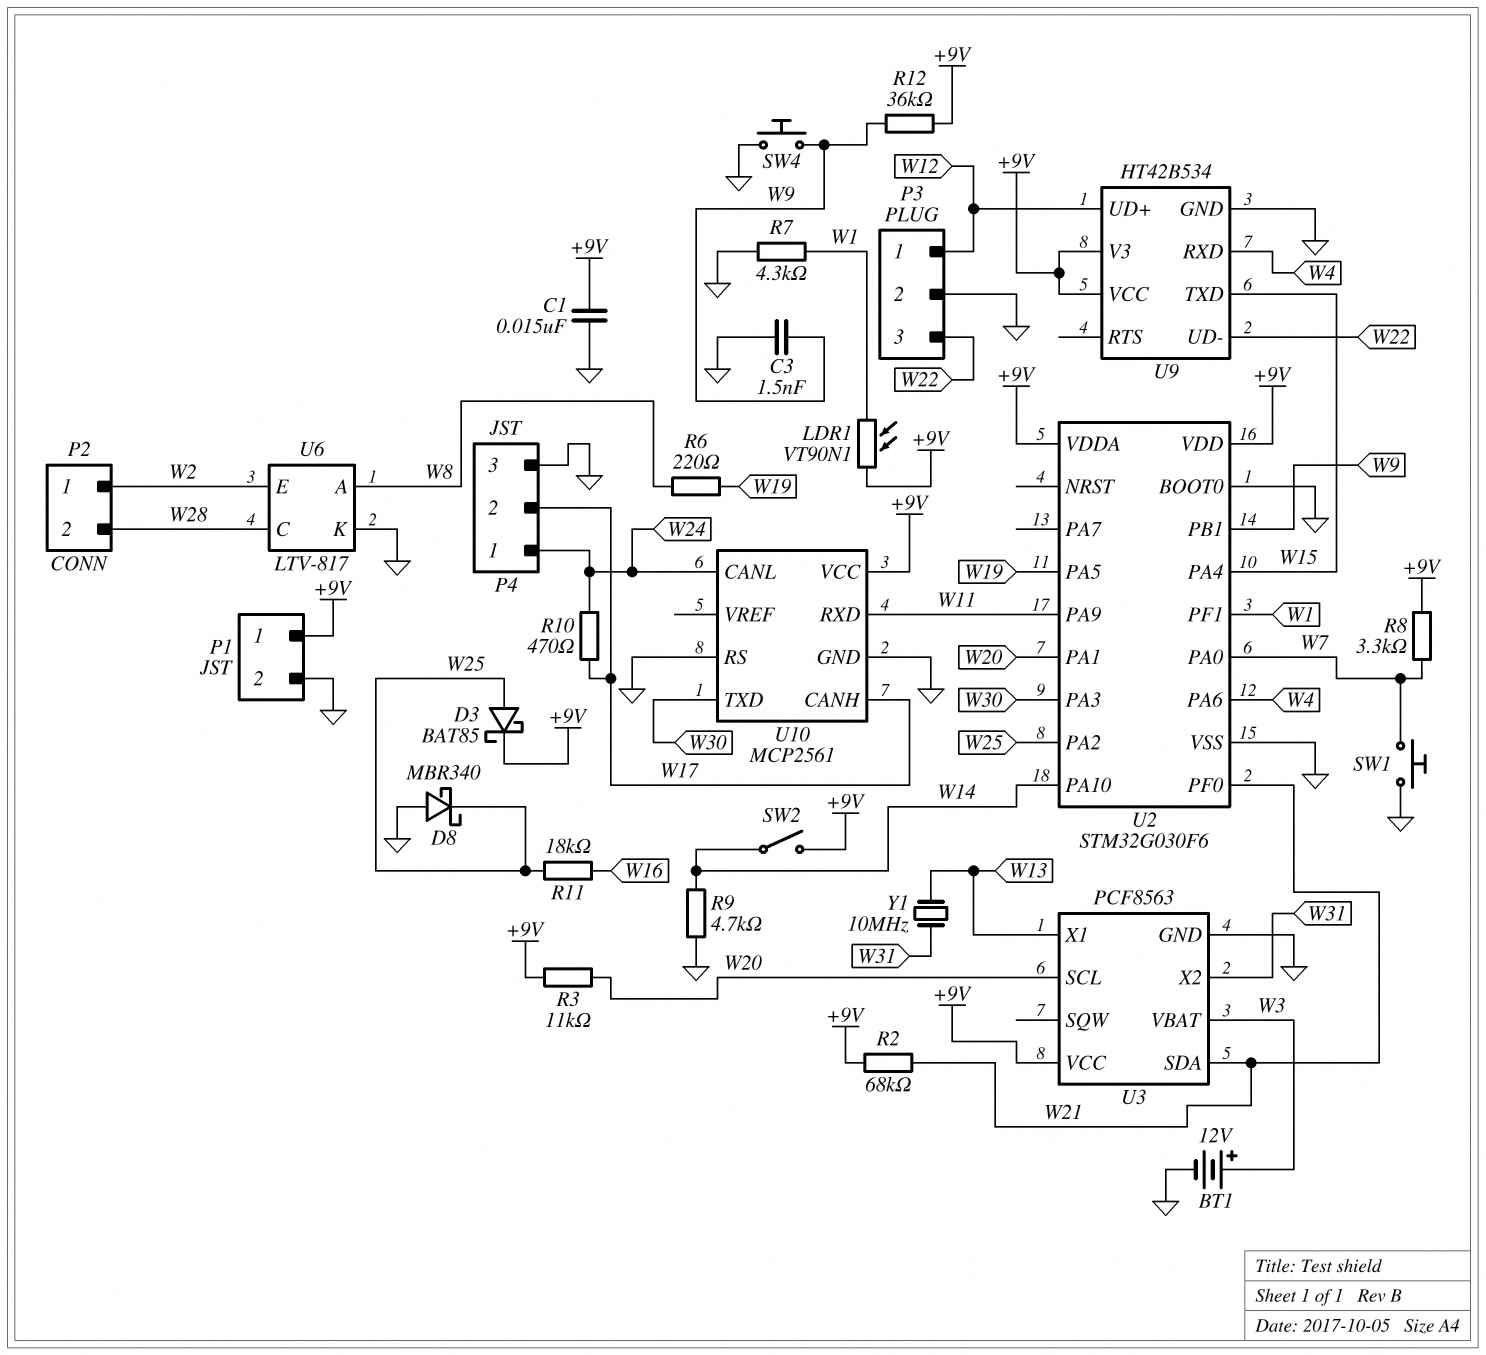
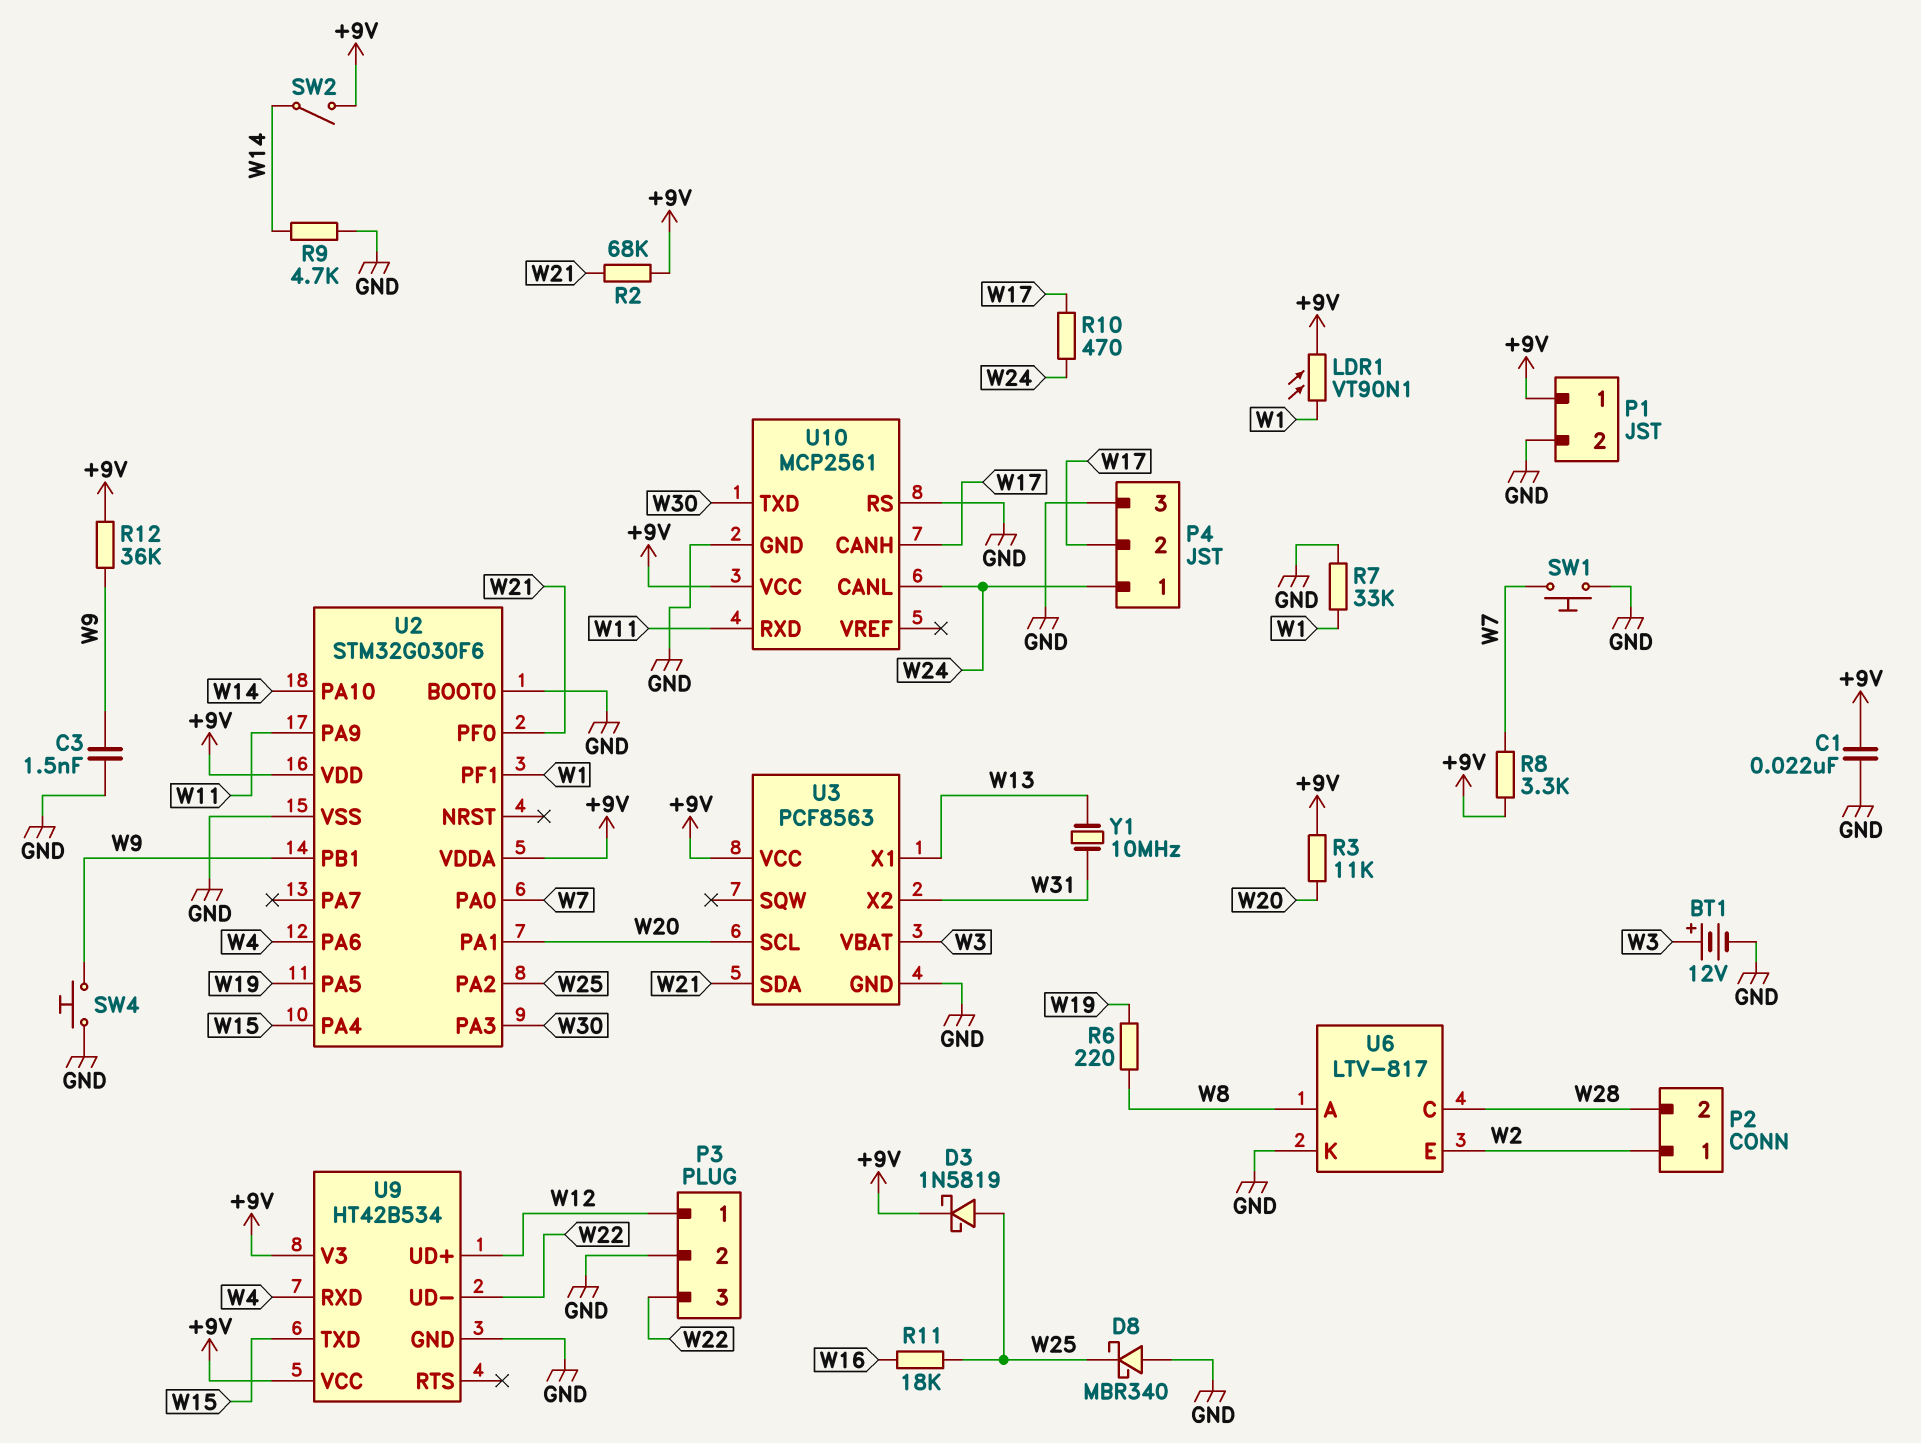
C1: 15nF (+9V, GND) -> 22nF (+9V, GND)
D3: schottky BAT85 (A W25, K +9V) -> schottky 1N5819 (A W25, K +9V)
R7: 4.3k (GND, W1) -> 33k (GND, W1)

